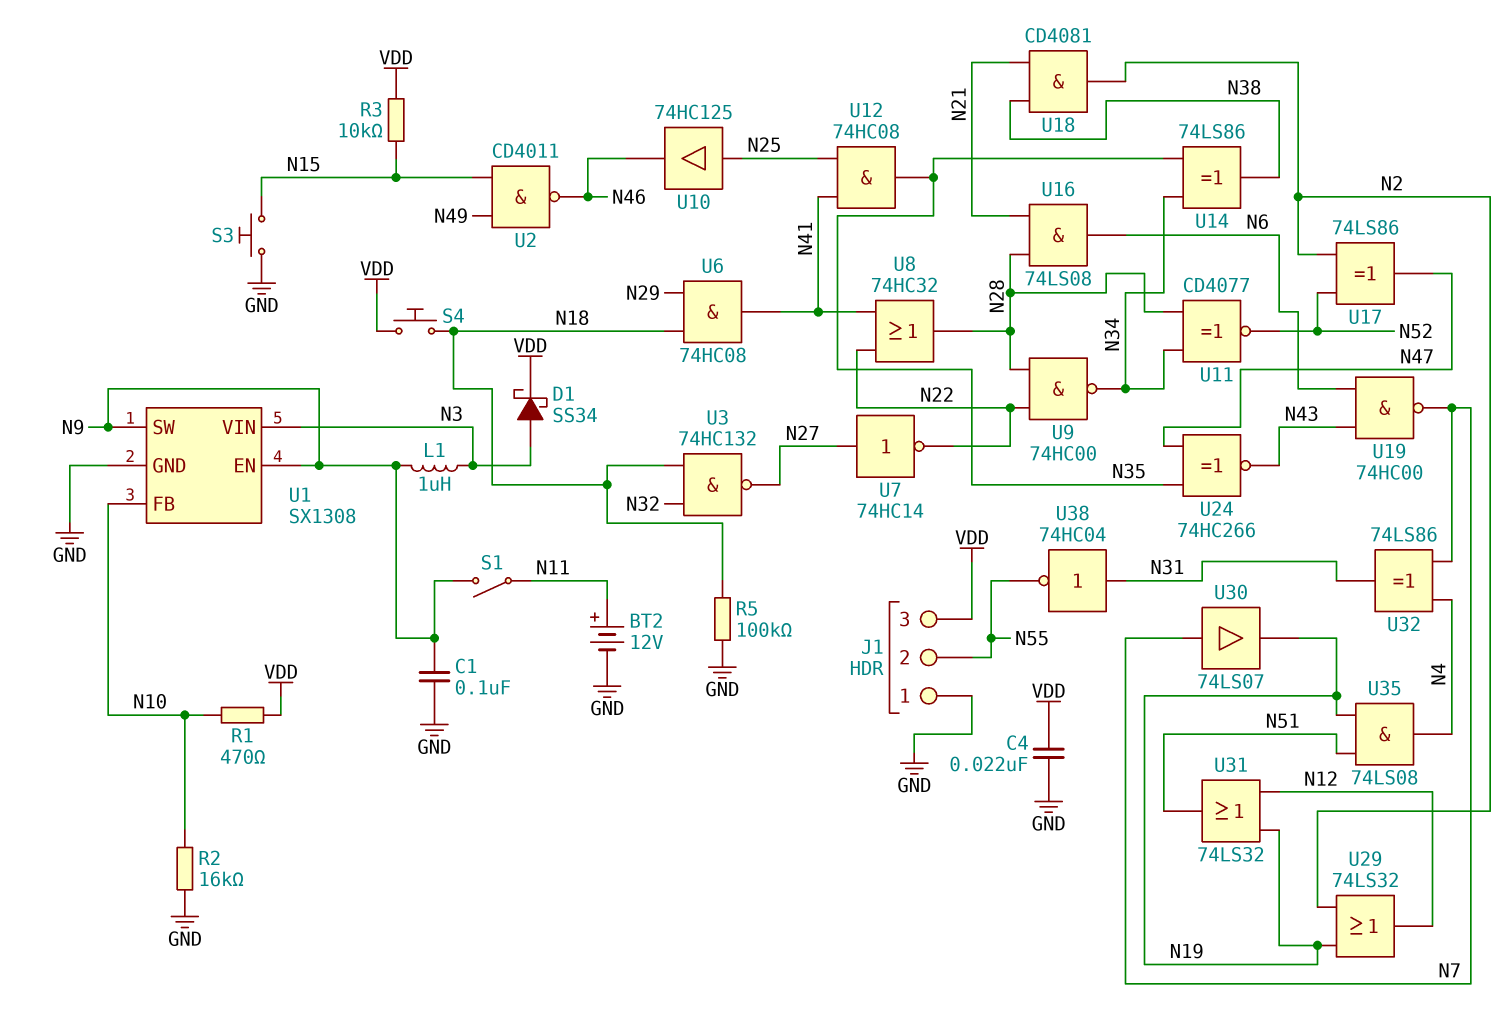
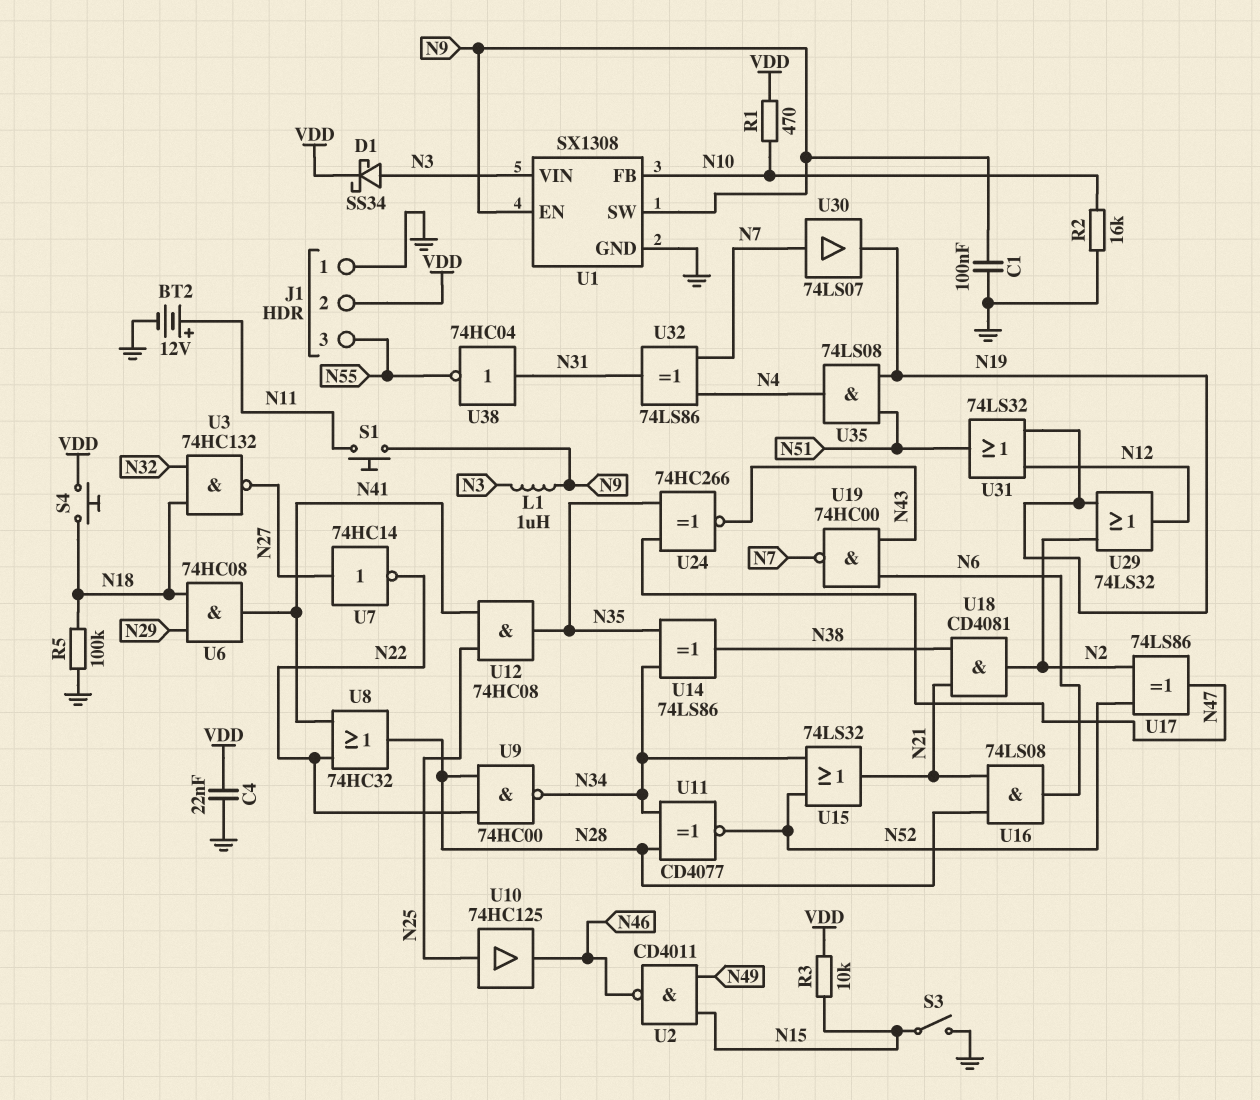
J1 pin 2: N55 -> VDD
J1 pin 3: VDD -> N55
S1: switch (N9, N11) -> button (N9, N11)
S3: button (GND, N15) -> switch (GND, N15)
U15: none -> OR 74LS32 (in N34, in N52, out N21)

